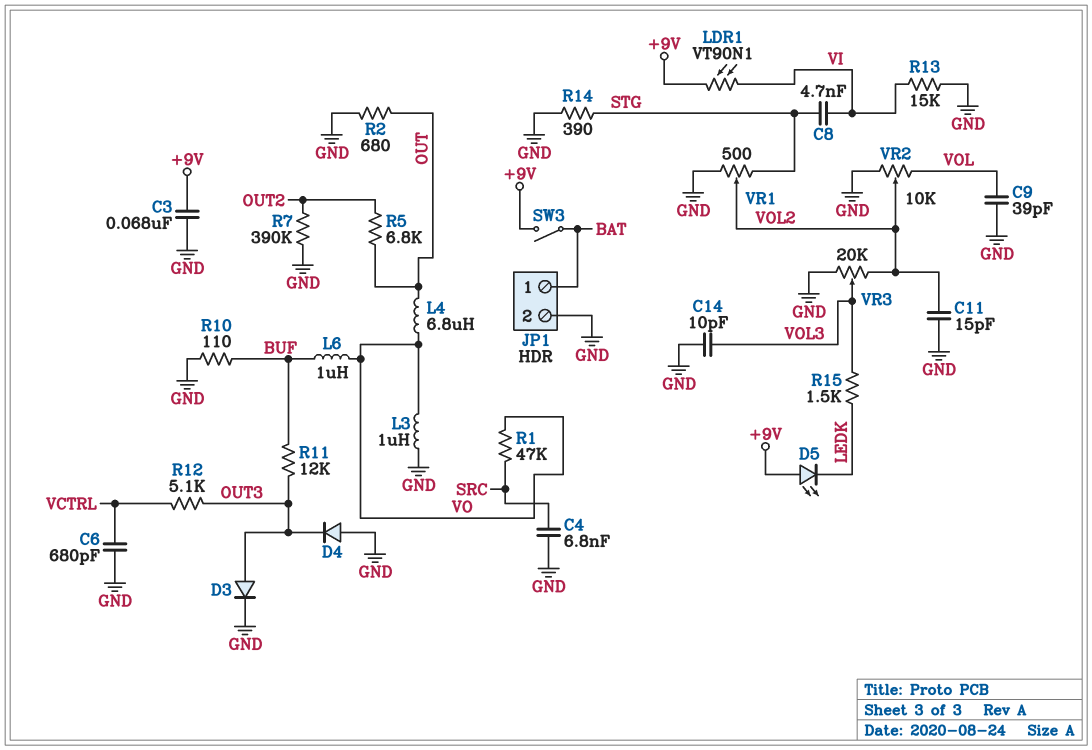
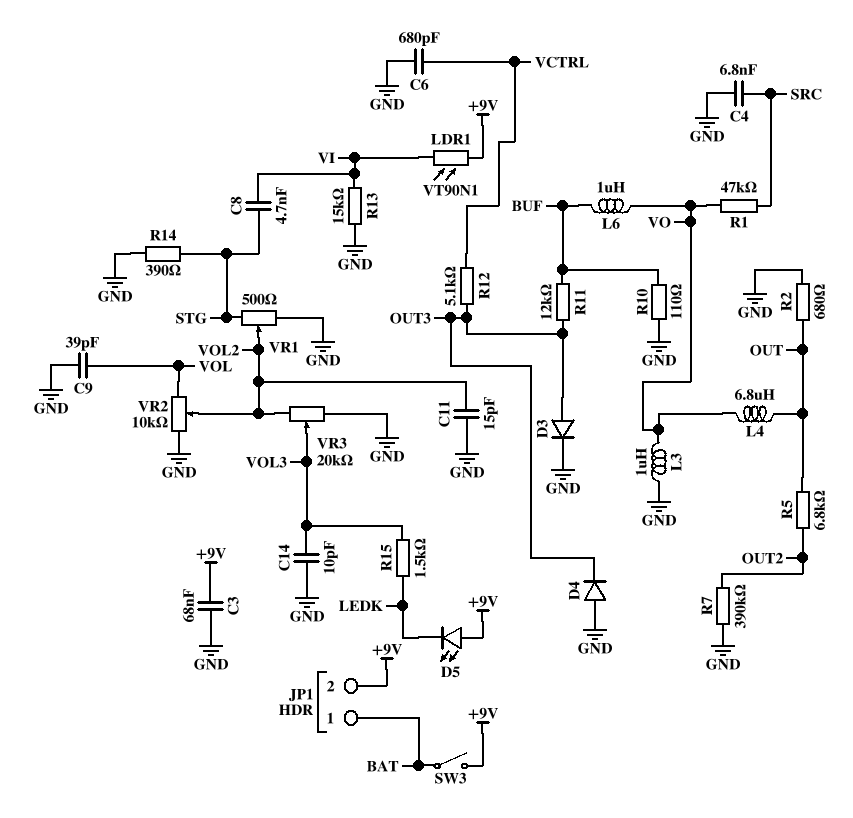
JP1 pin 2: GND -> +9V

